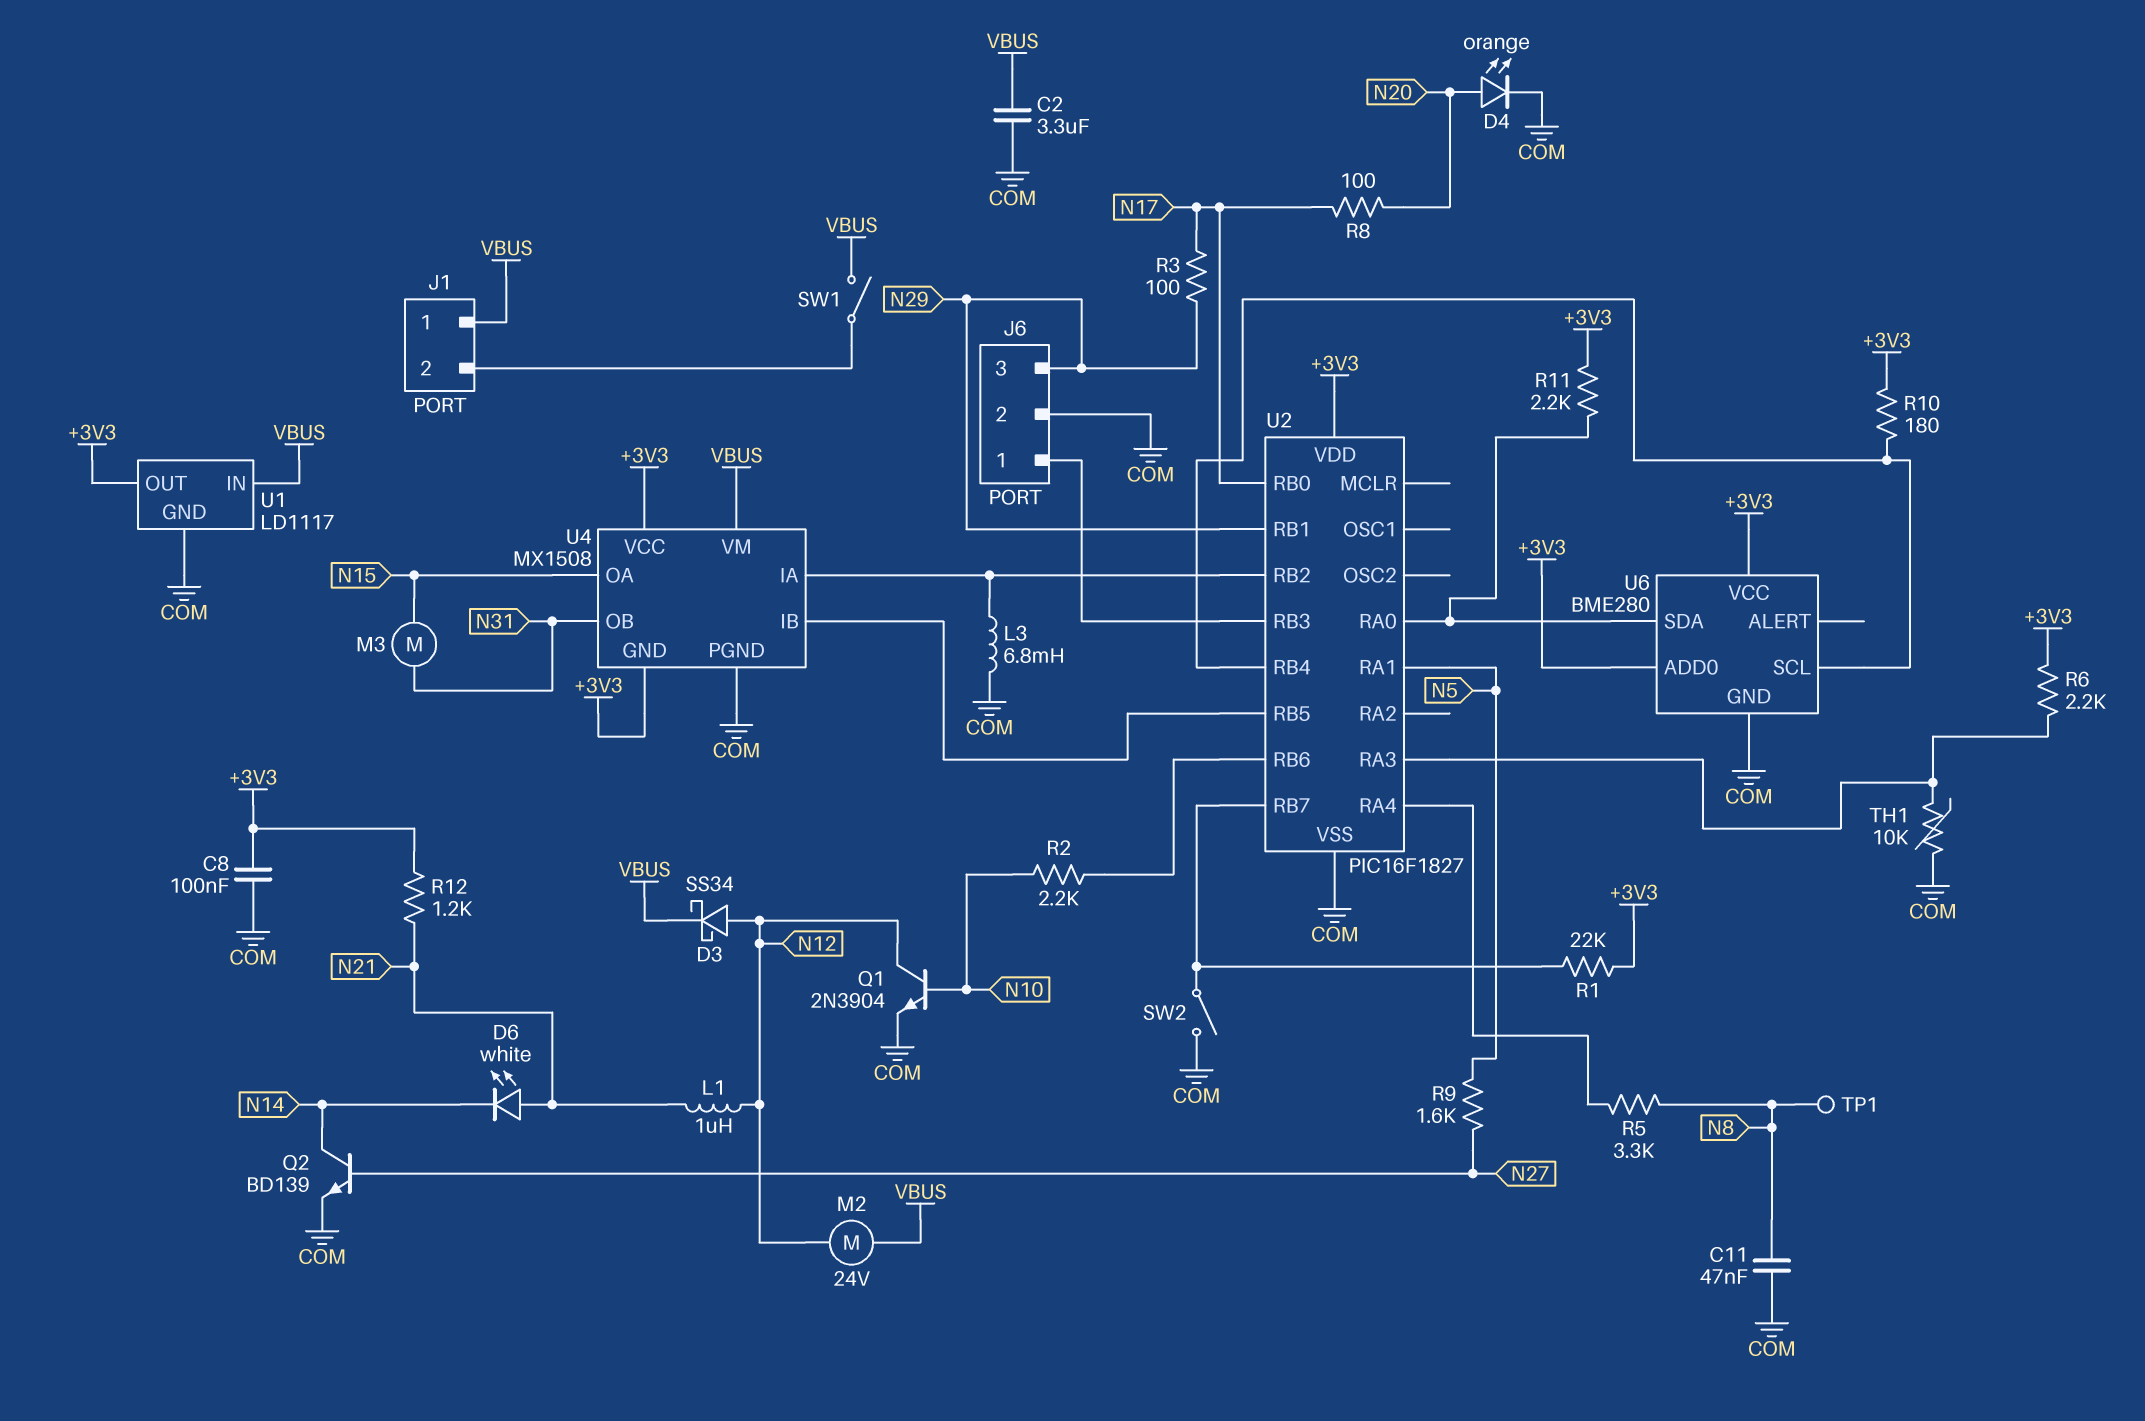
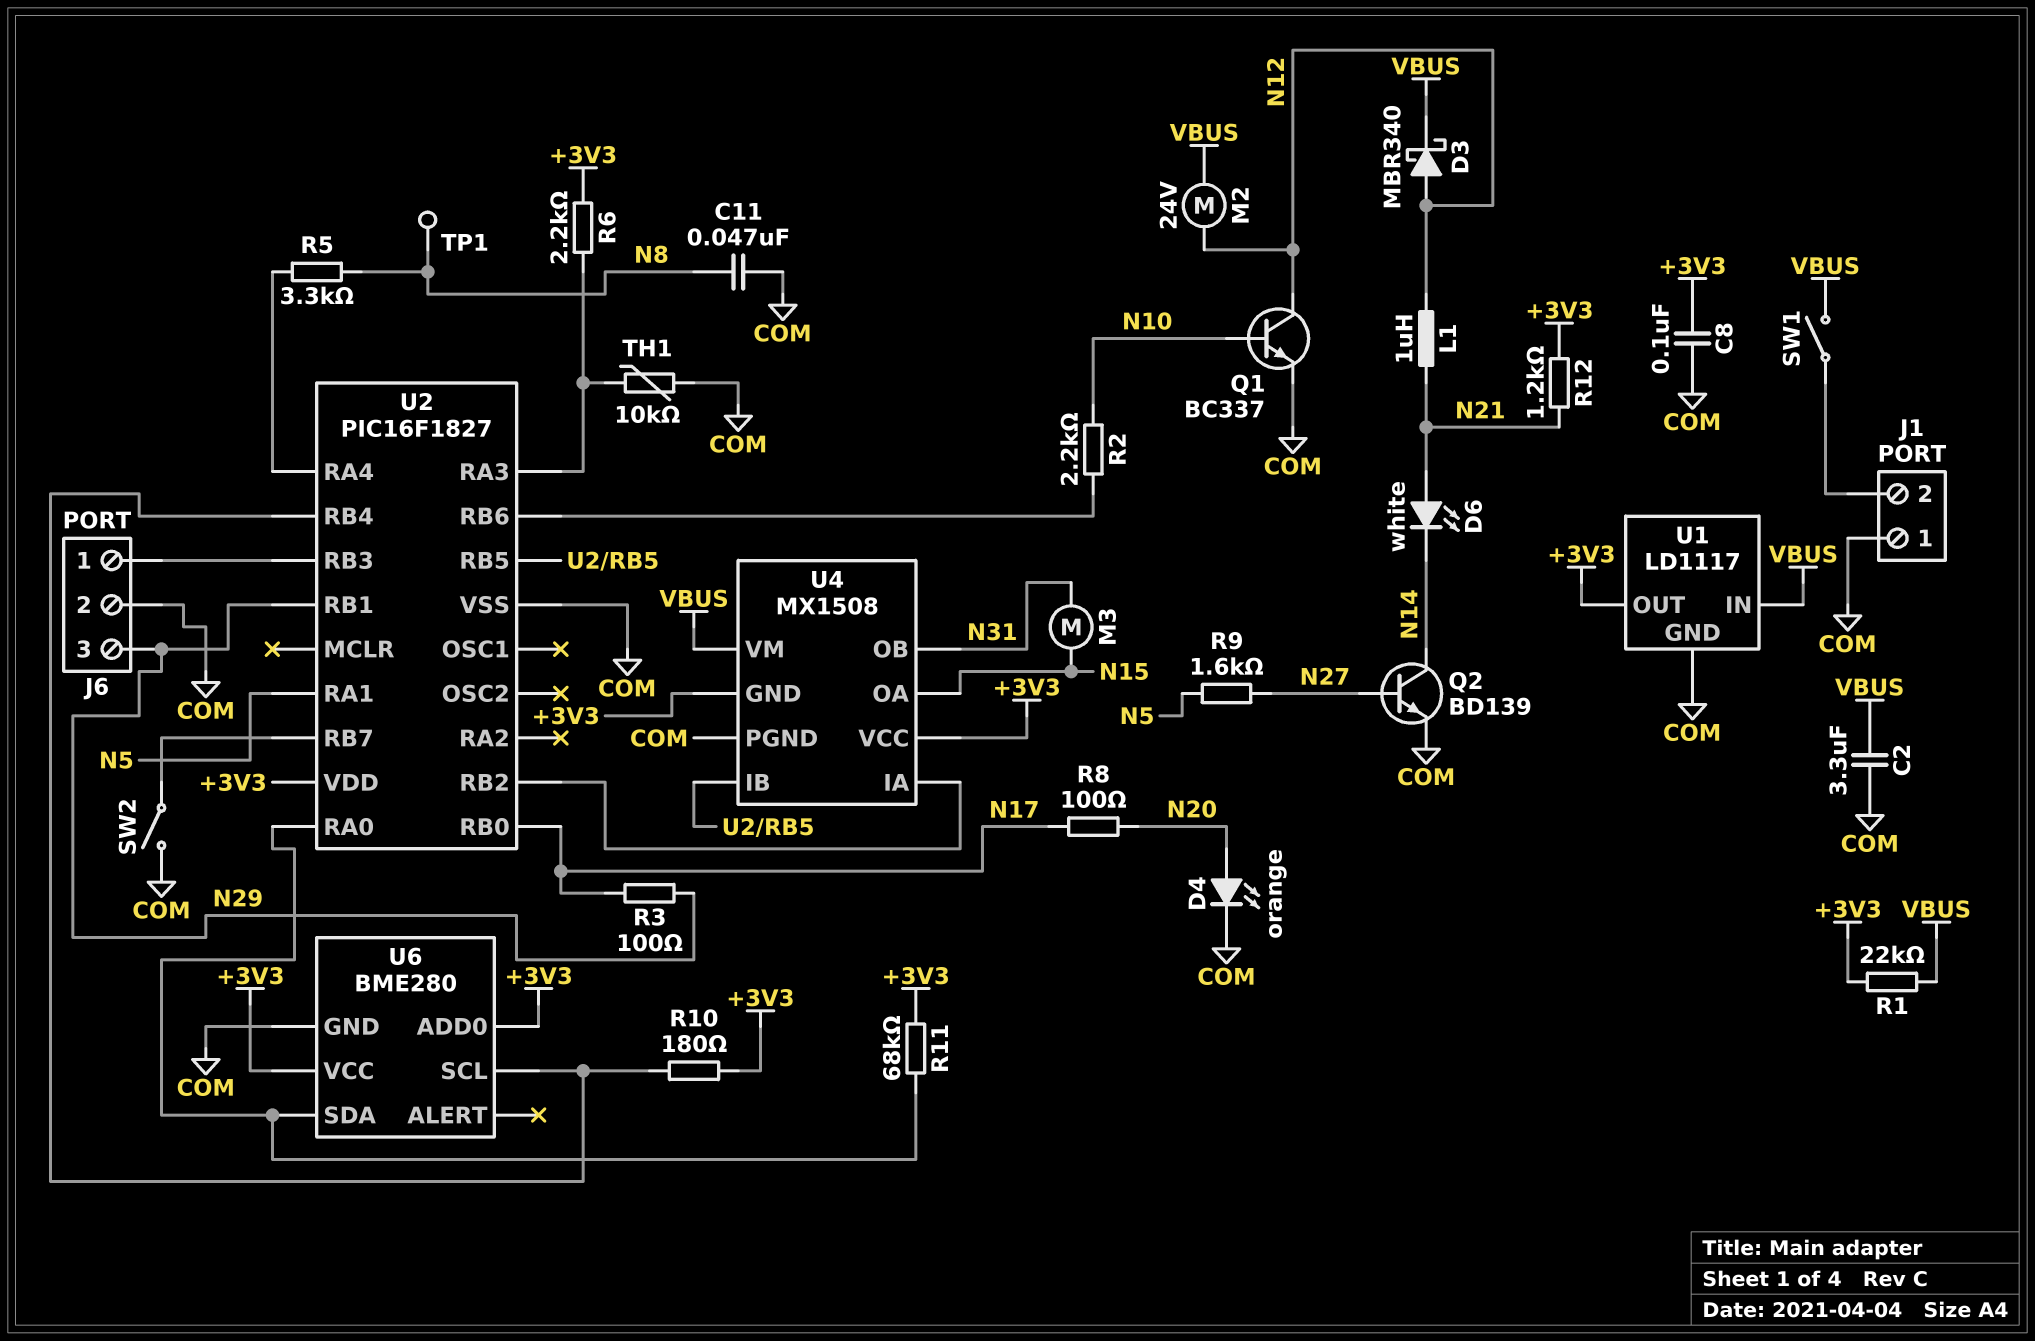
D3: schottky SS34 (A N12, K VBUS) -> schottky MBR340 (A N12, K VBUS)
J1 pin 1: VBUS -> COM
L3: 6.8mH (COM, U2/RB2) -> none
Q1: NPN 2N3904 (B N10, C N12, E COM) -> NPN BC337 (B N10, C N12, E COM)
R1: 22k (+3V3, U2/RB7) -> 22k (+3V3, VBUS)
R11: 2.2k (+3V3, U2/RA0) -> 68k (+3V3, U2/RA0)

